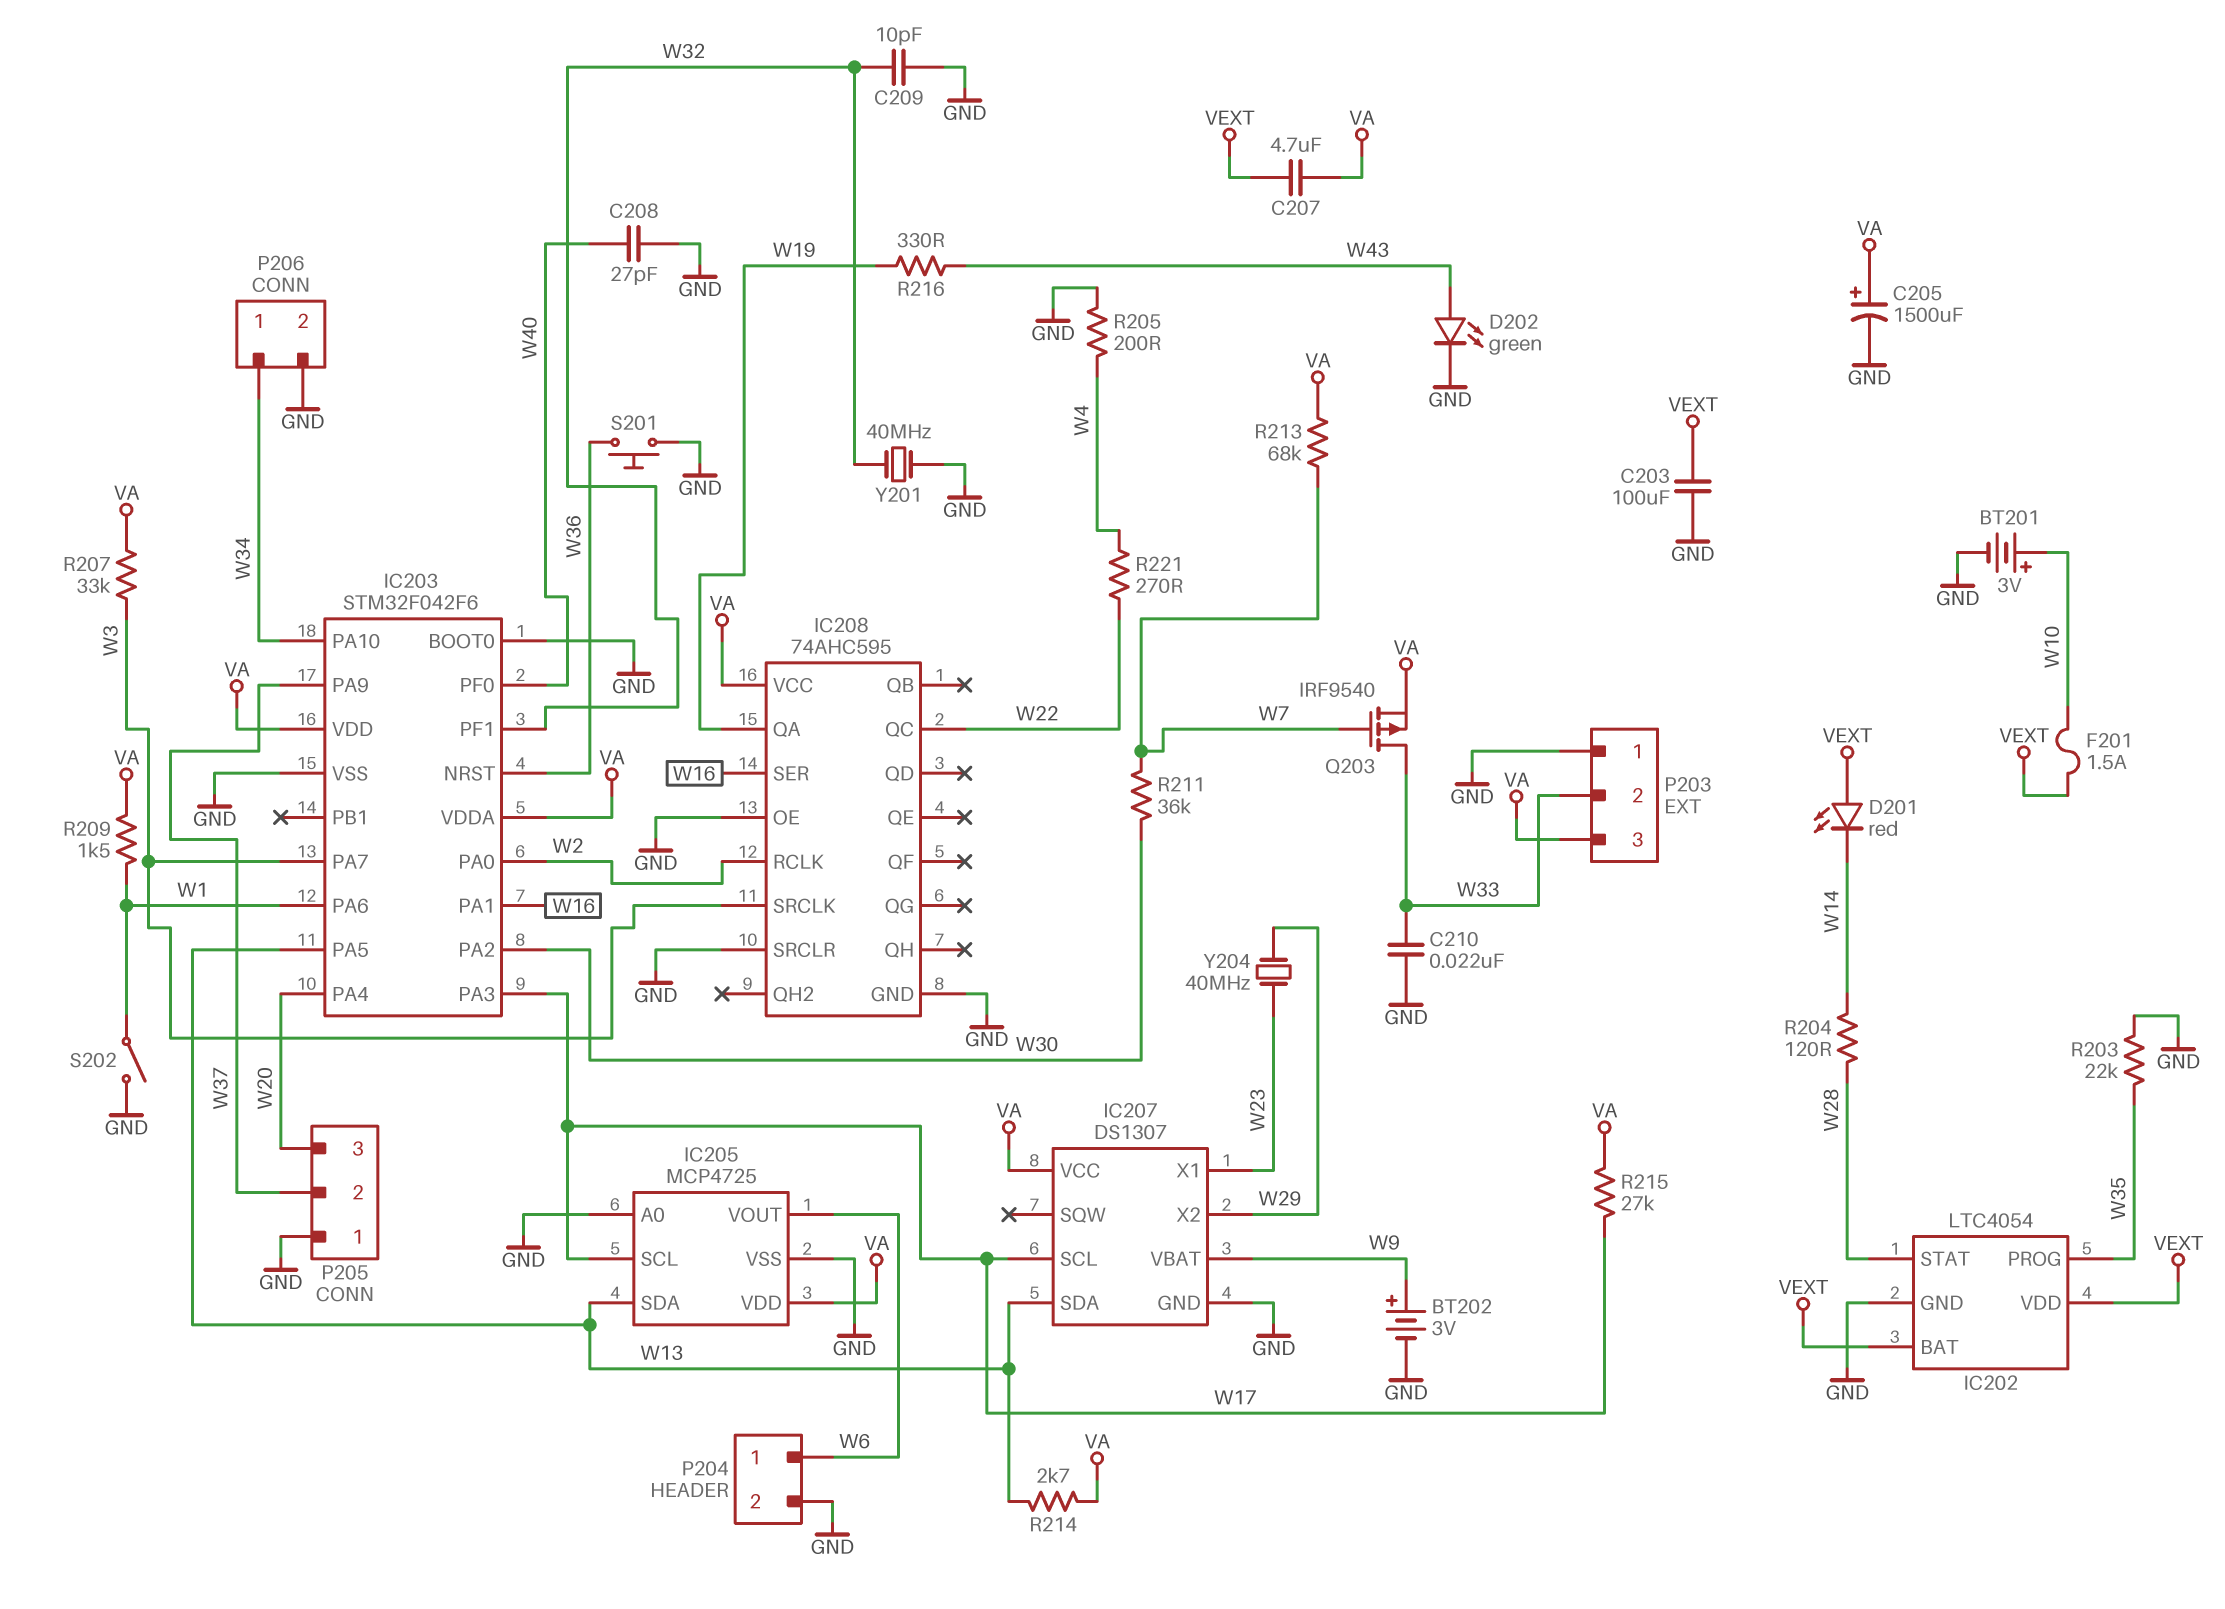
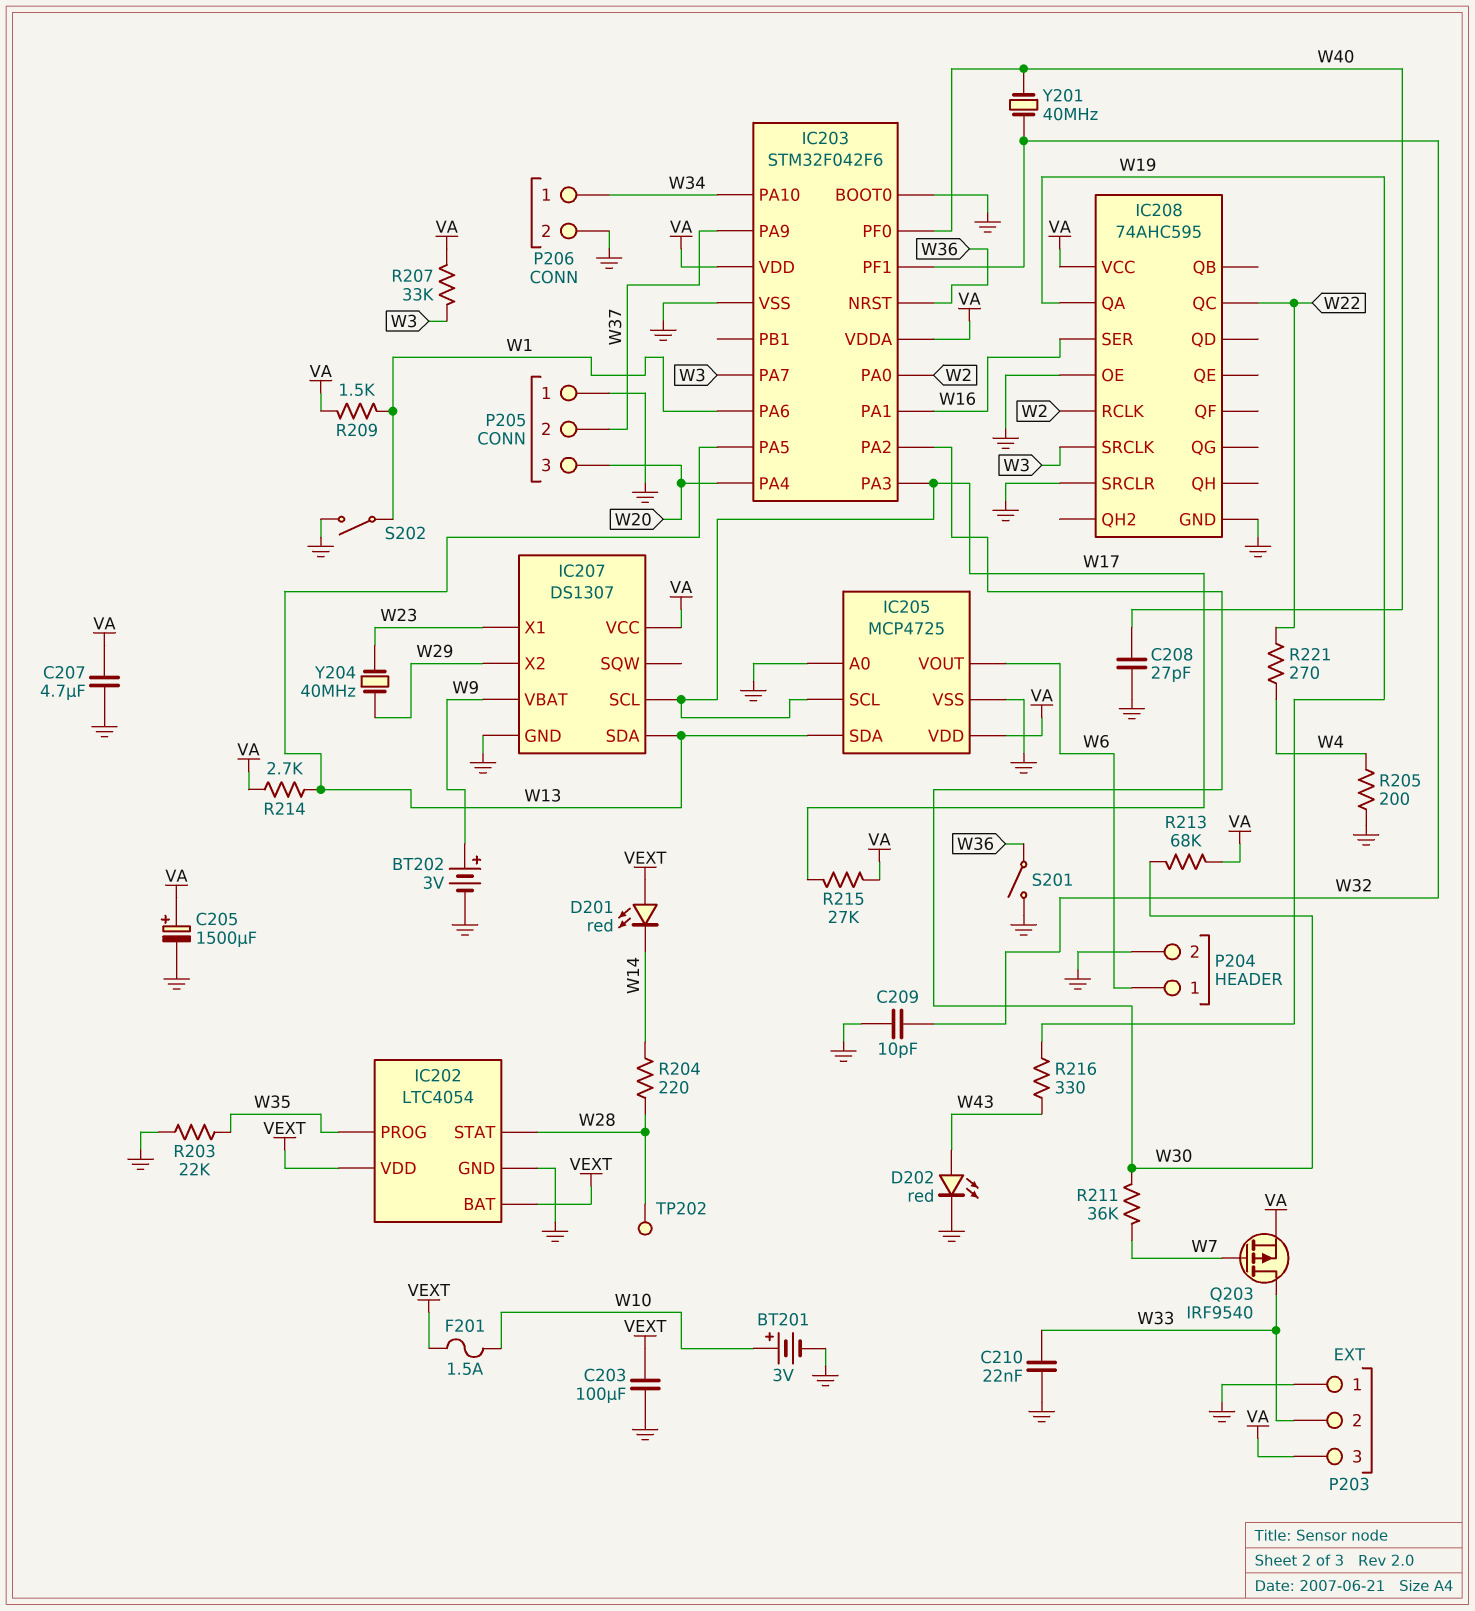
C207: 4.7uF (VA, VEXT) -> 4.7uF (GND, VA)
D202: LED green (A W43, K GND) -> LED red (A W43, K GND)
R204: 120 (W14, W28) -> 220 (W14, W28)
R213: 68k (VA, W7) -> 68k (VA, W30)
S201: button (GND, W36) -> switch (GND, W36)
TP202: none -> test point (W28)
Y201: 40MHz (GND, W32) -> 40MHz (W32, W40)

